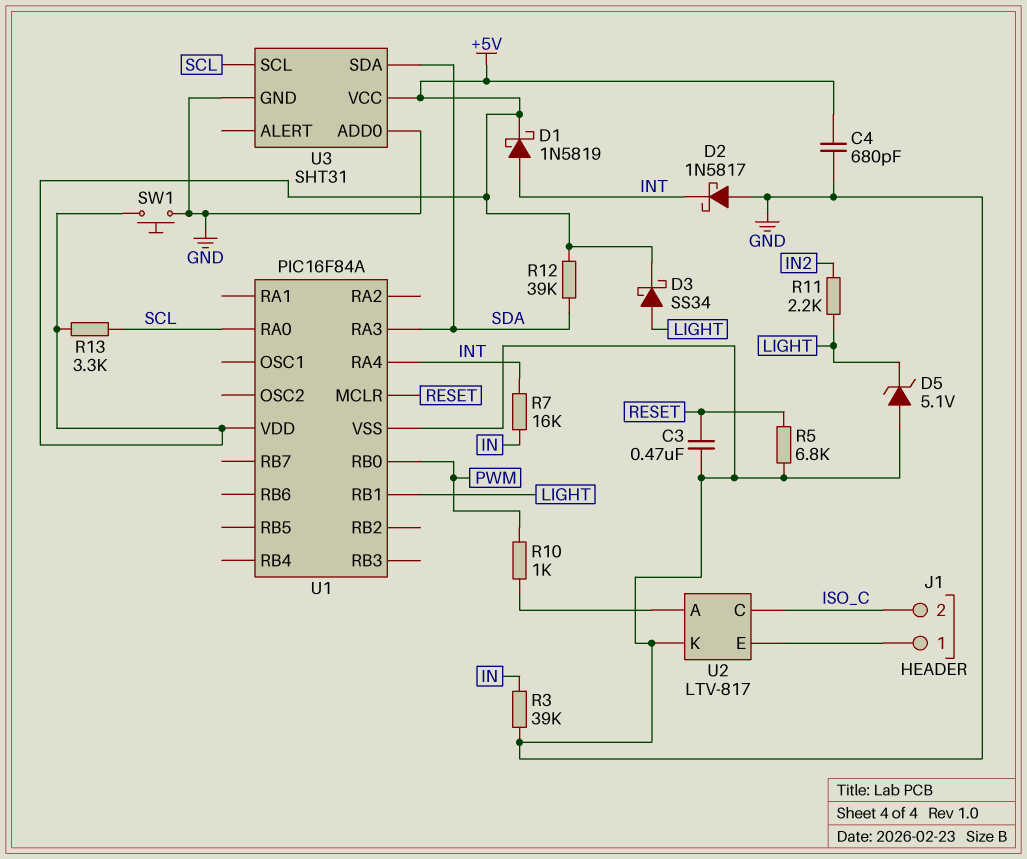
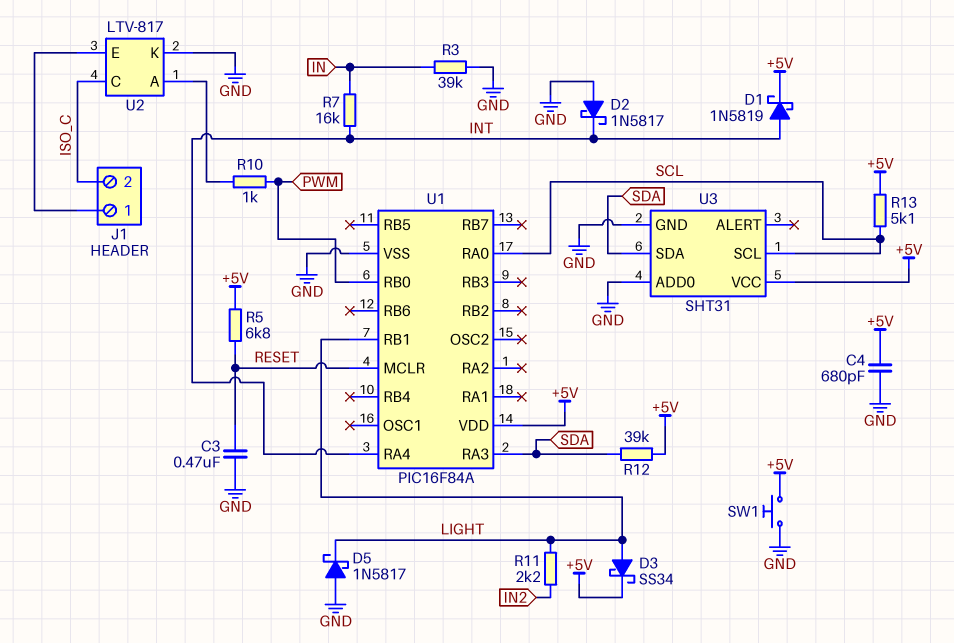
D5: zener 5.1V (A GND, K LIGHT) -> schottky 1N5817 (A GND, K LIGHT)
R5: 6.8k (GND, RESET) -> 6.8k (+5V, RESET)
R13: 3.3k (+5V, SCL) -> 5.1k (+5V, SCL)

